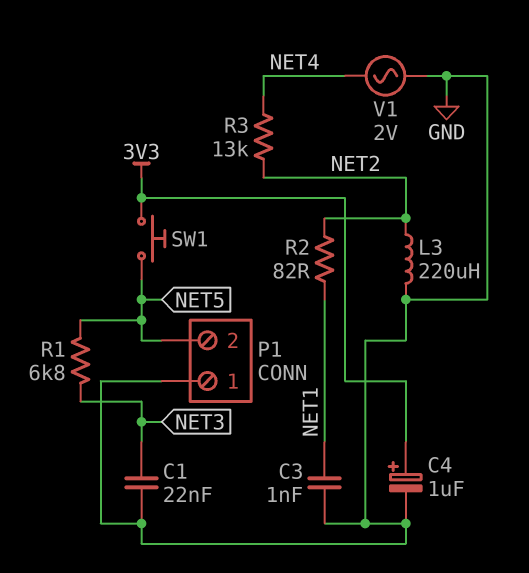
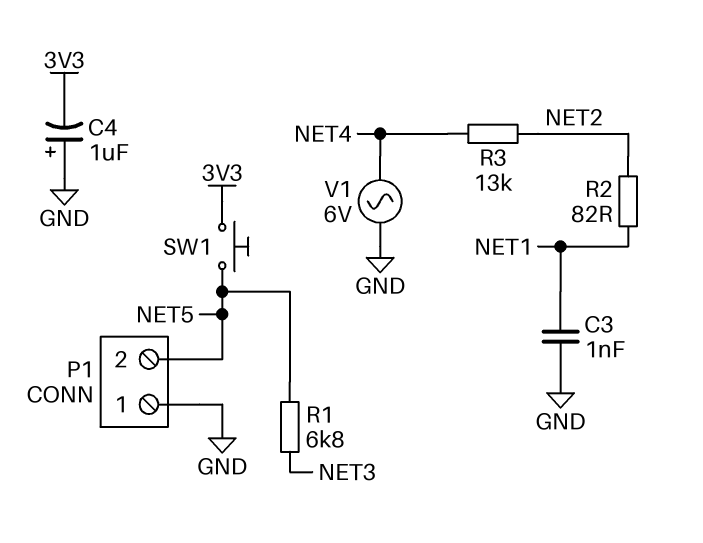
C1: 22nF (GND, NET3) -> none
C4: 1uF (plus 3V3, minus GND) -> 1uF (plus GND, minus 3V3)
L3: 220uH (GND, NET2) -> none
V1: AC 2V (GND, NET4) -> AC 6V (GND, NET4)

